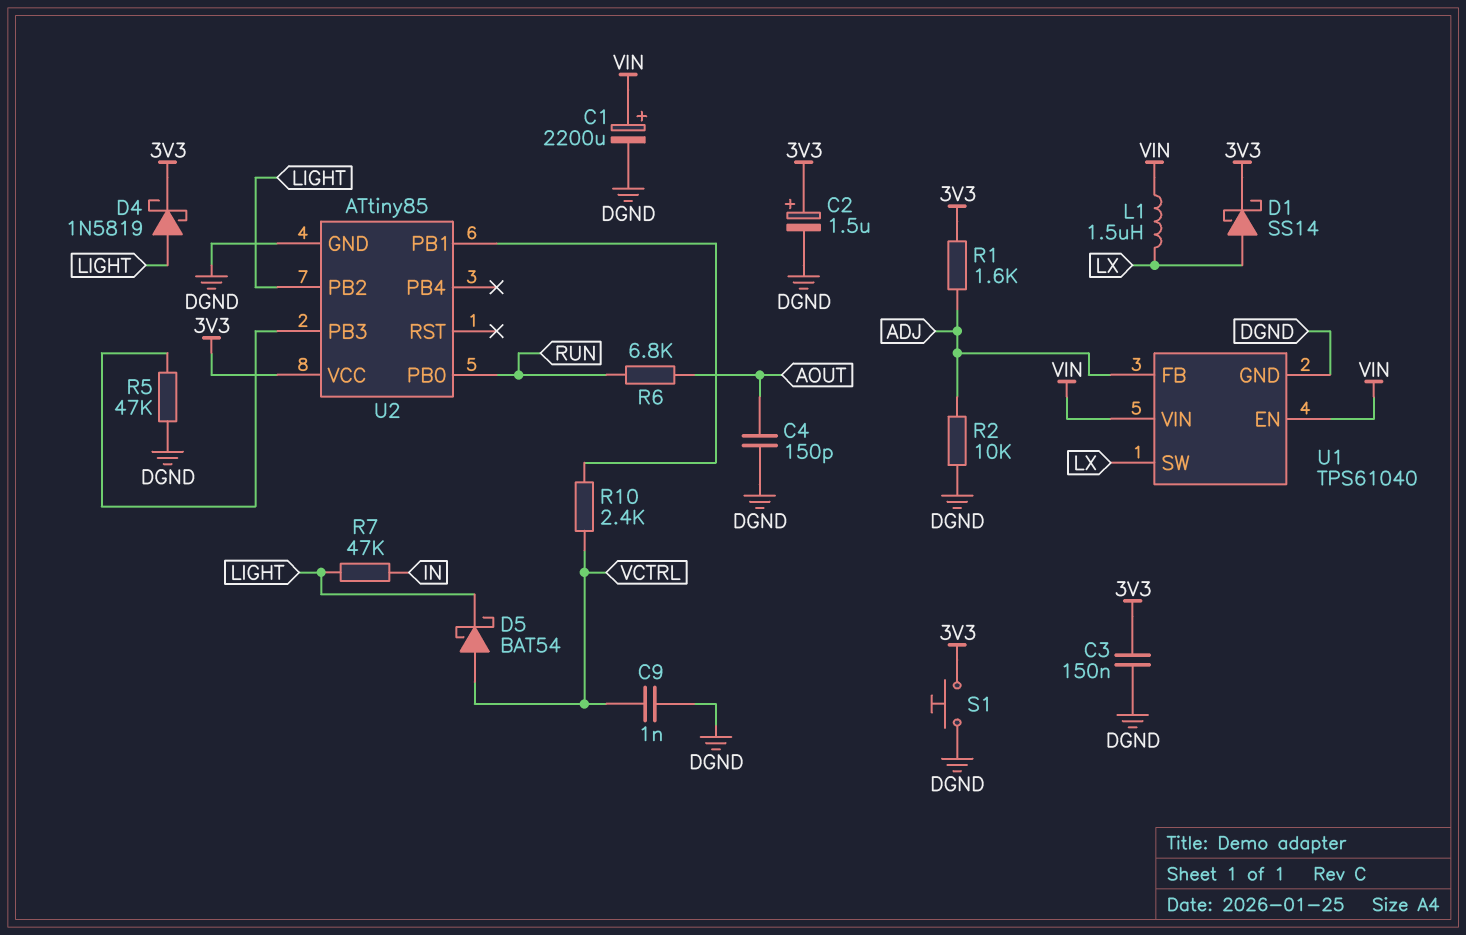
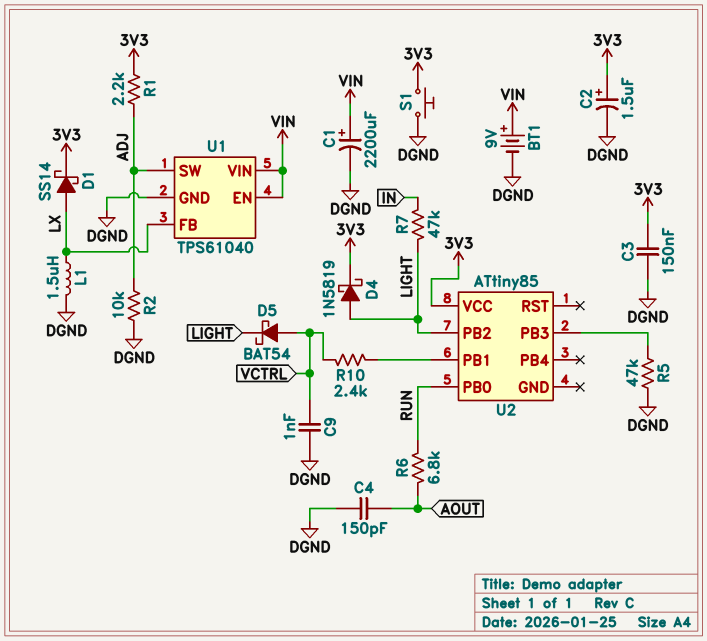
BT1: none -> 9V (plus VIN, minus DGND)
L1: 1.5uH (LX, VIN) -> 1.5uH (DGND, LX)
R1: 1.6k (3V3, ADJ) -> 2.2k (3V3, ADJ)
U1 pin FB: ADJ -> LX
U1 pin SW: LX -> ADJ
U2 pin GND: DGND -> none

